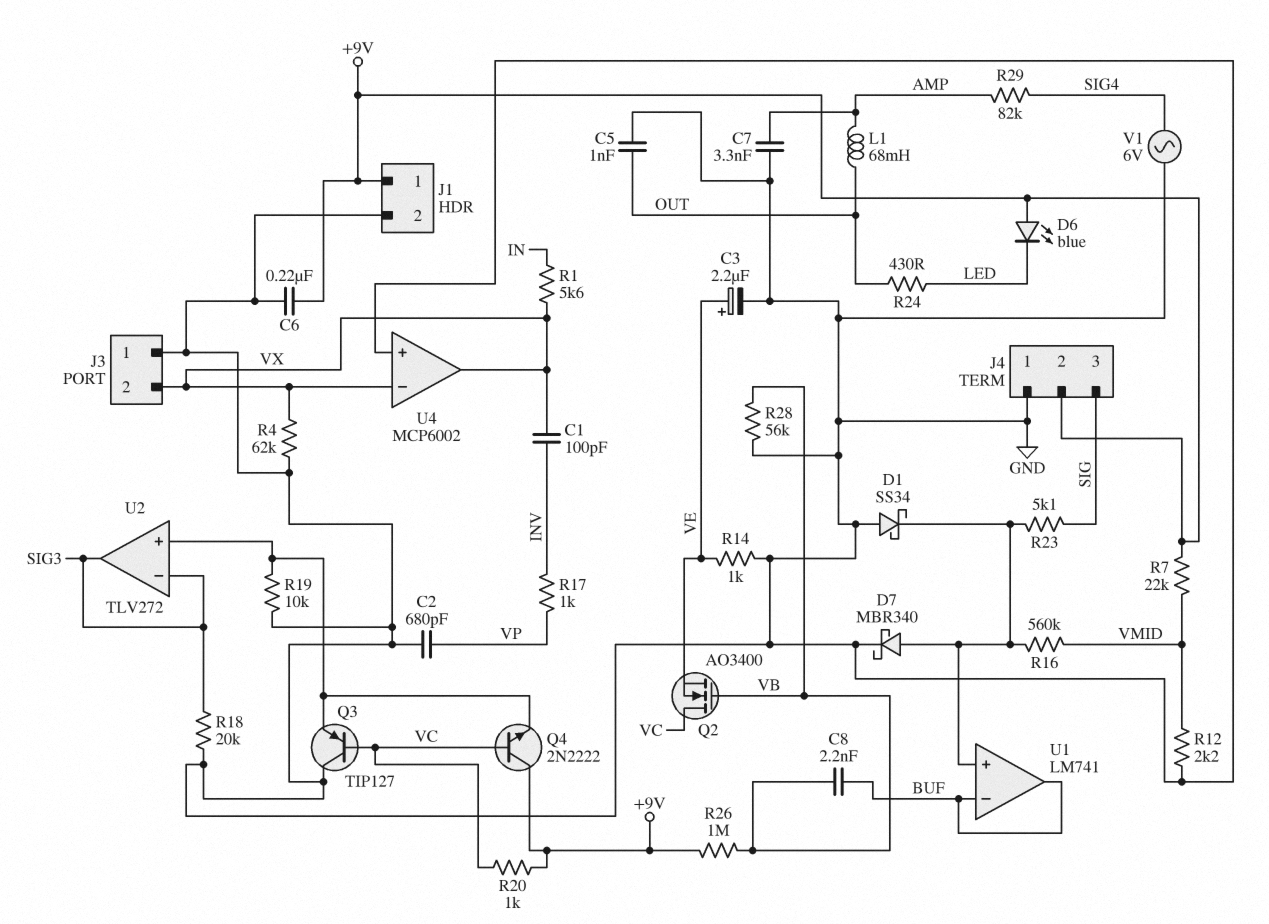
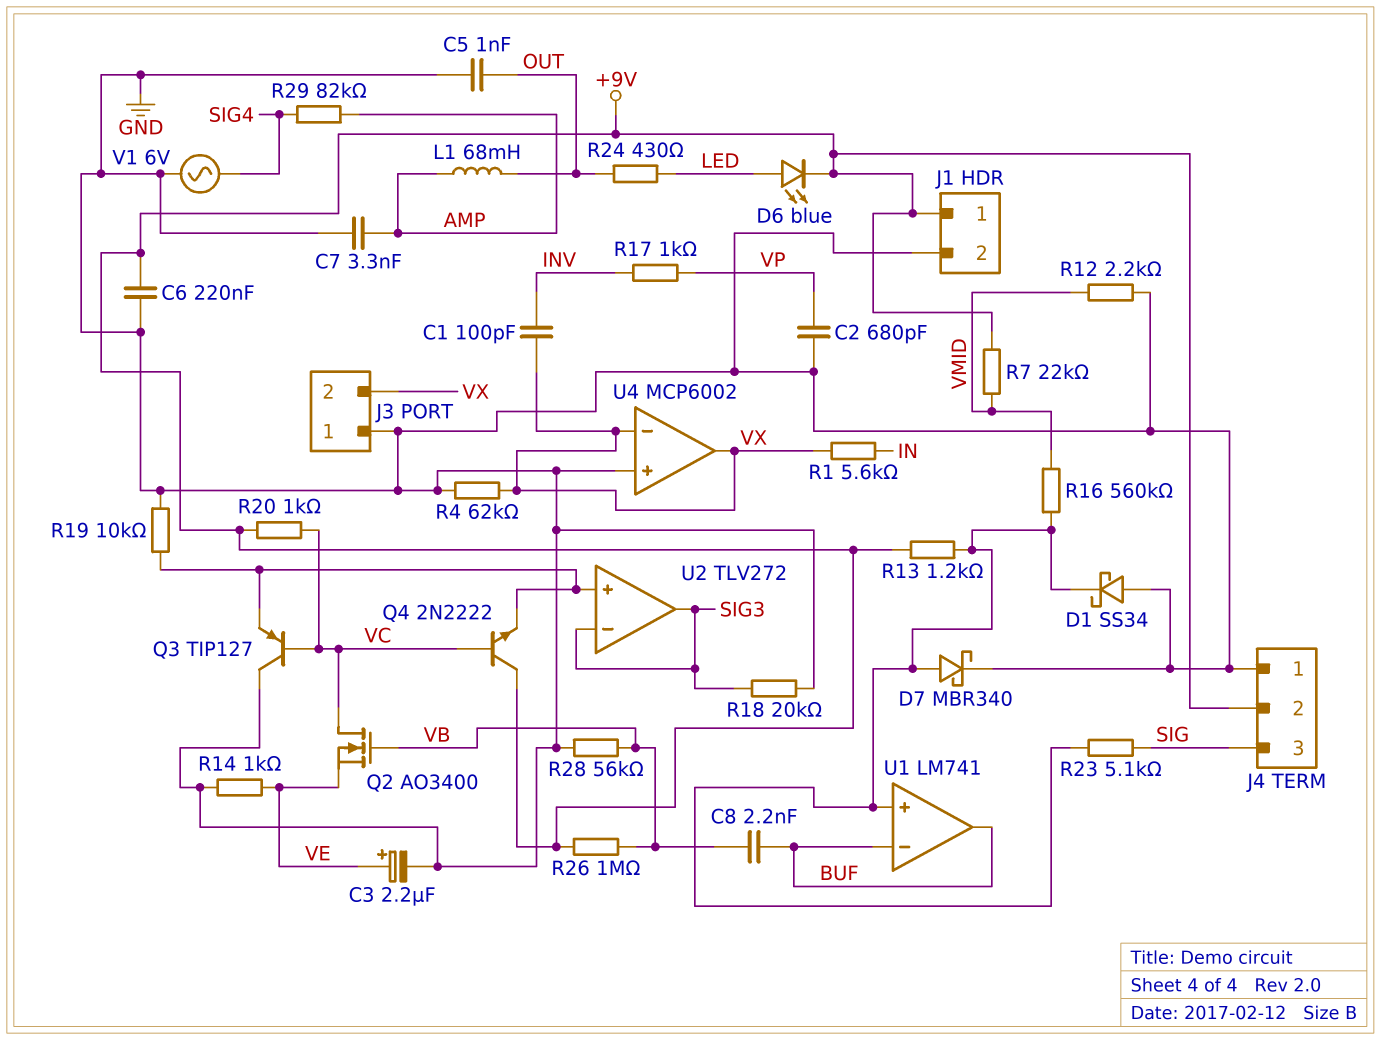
D6: LED blue (A +9V, K LED) -> LED blue (A LED, K +9V)
R13: none -> 1.2k (+9V, U1/in+)

